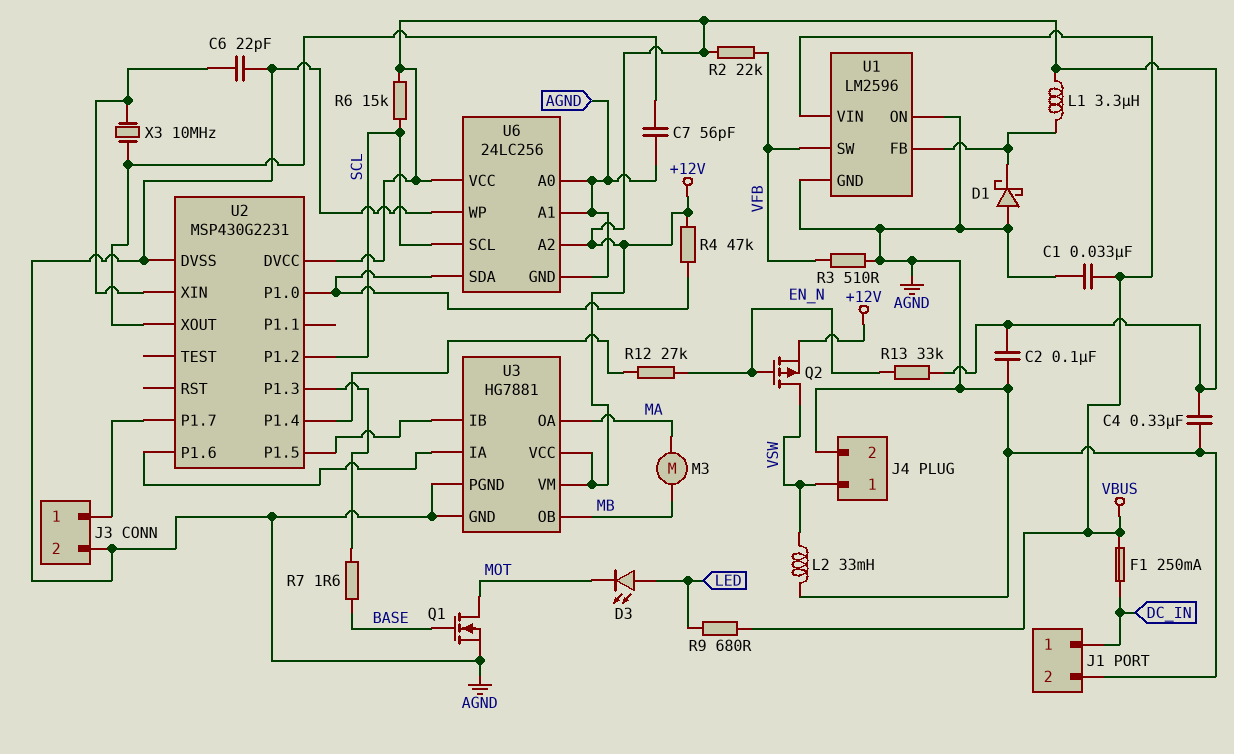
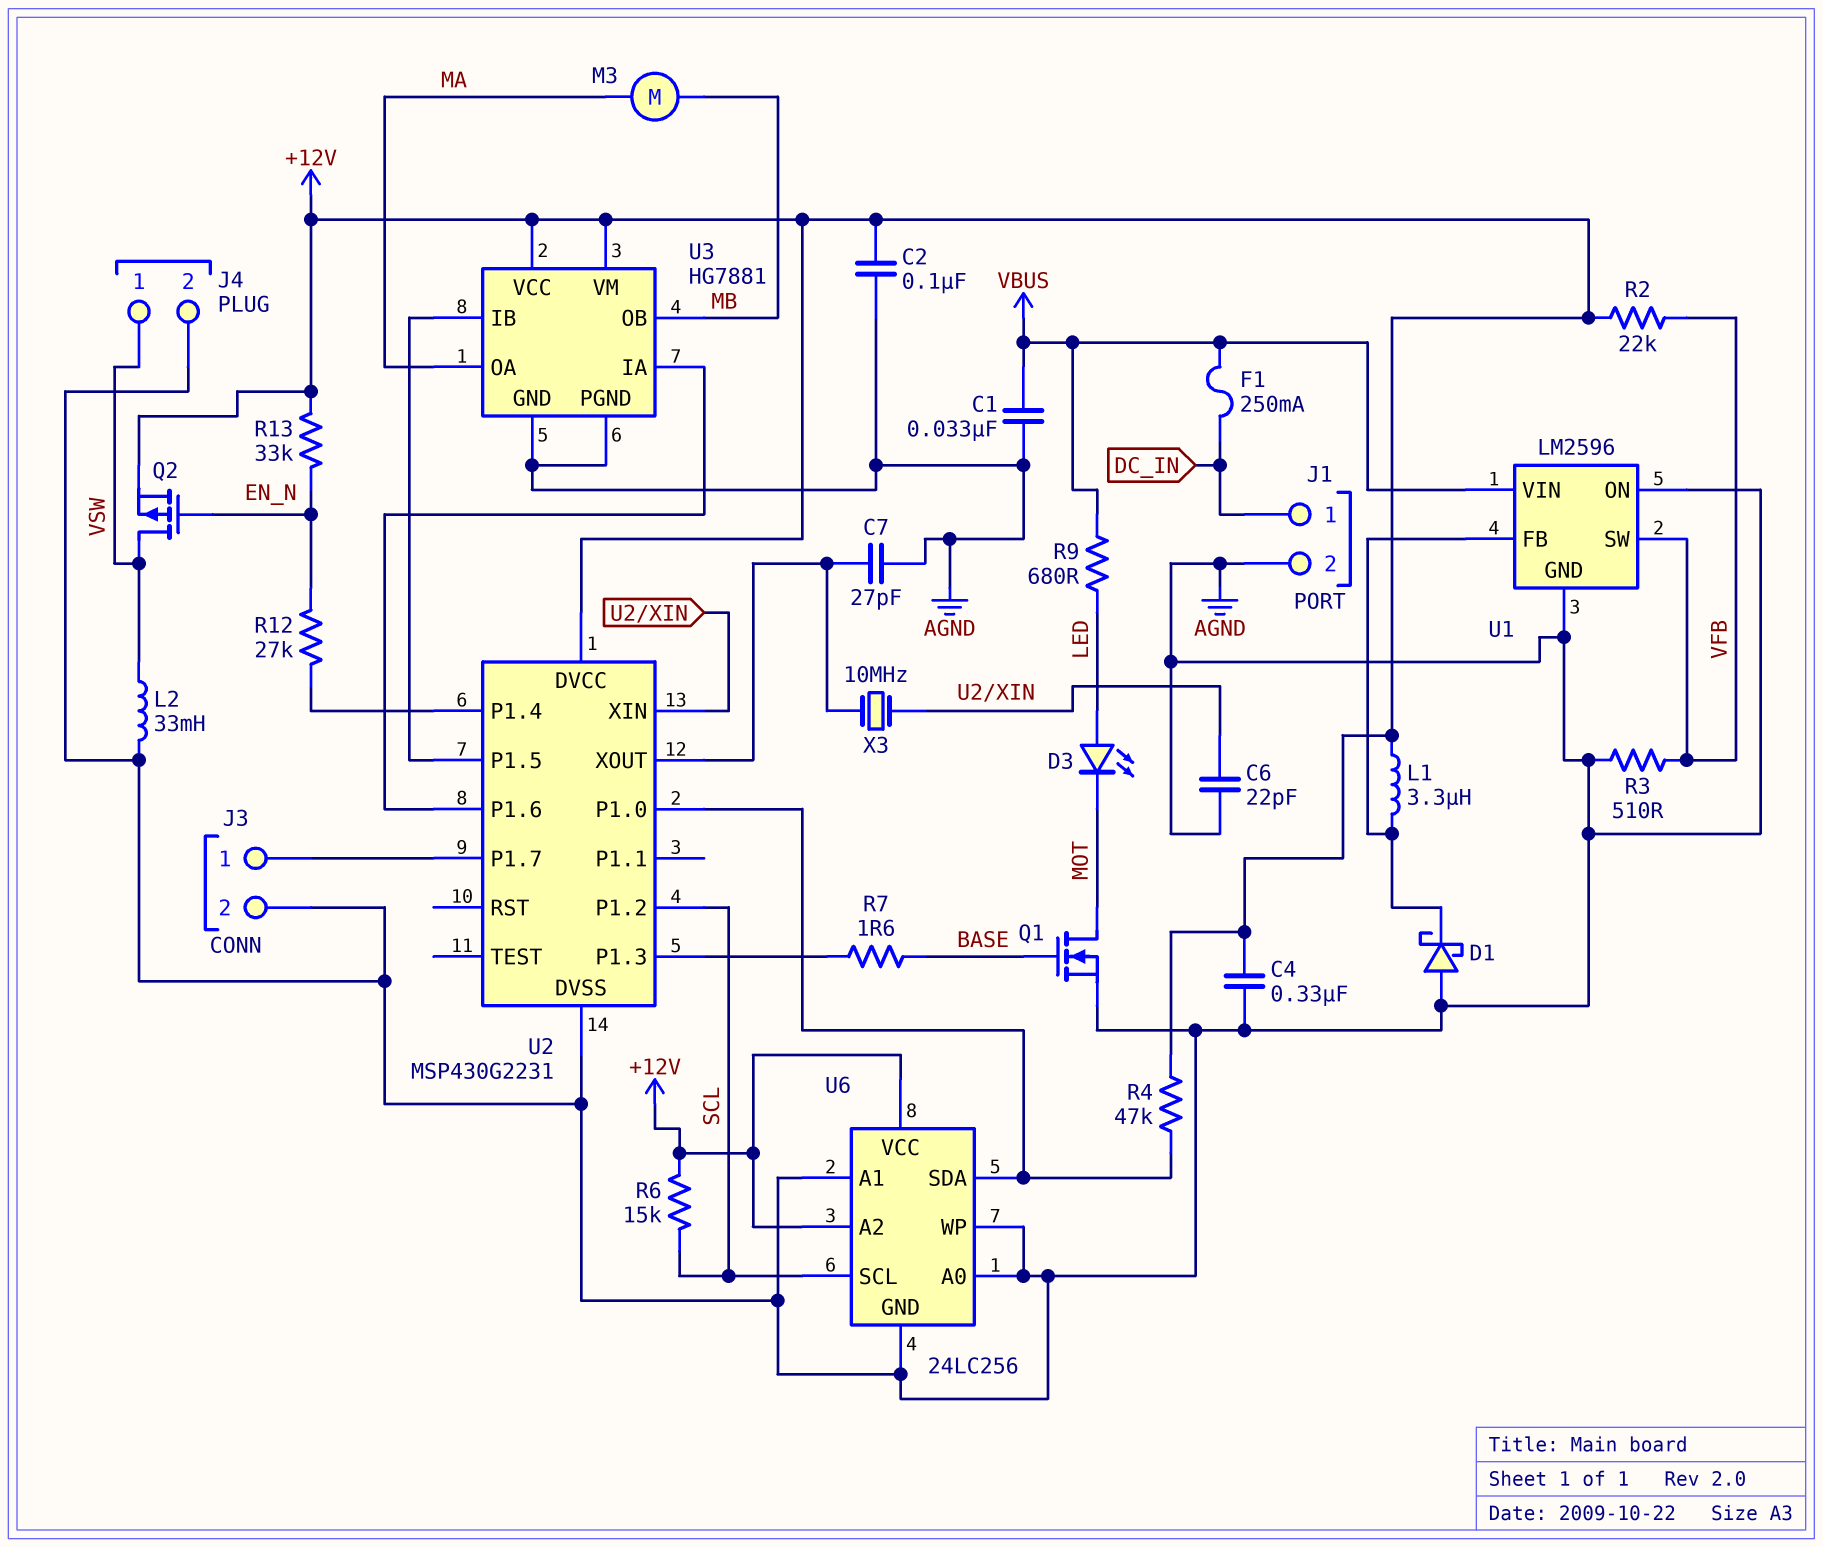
C7: 56pF (AGND, U2/XOUT) -> 27pF (AGND, U2/XOUT)

